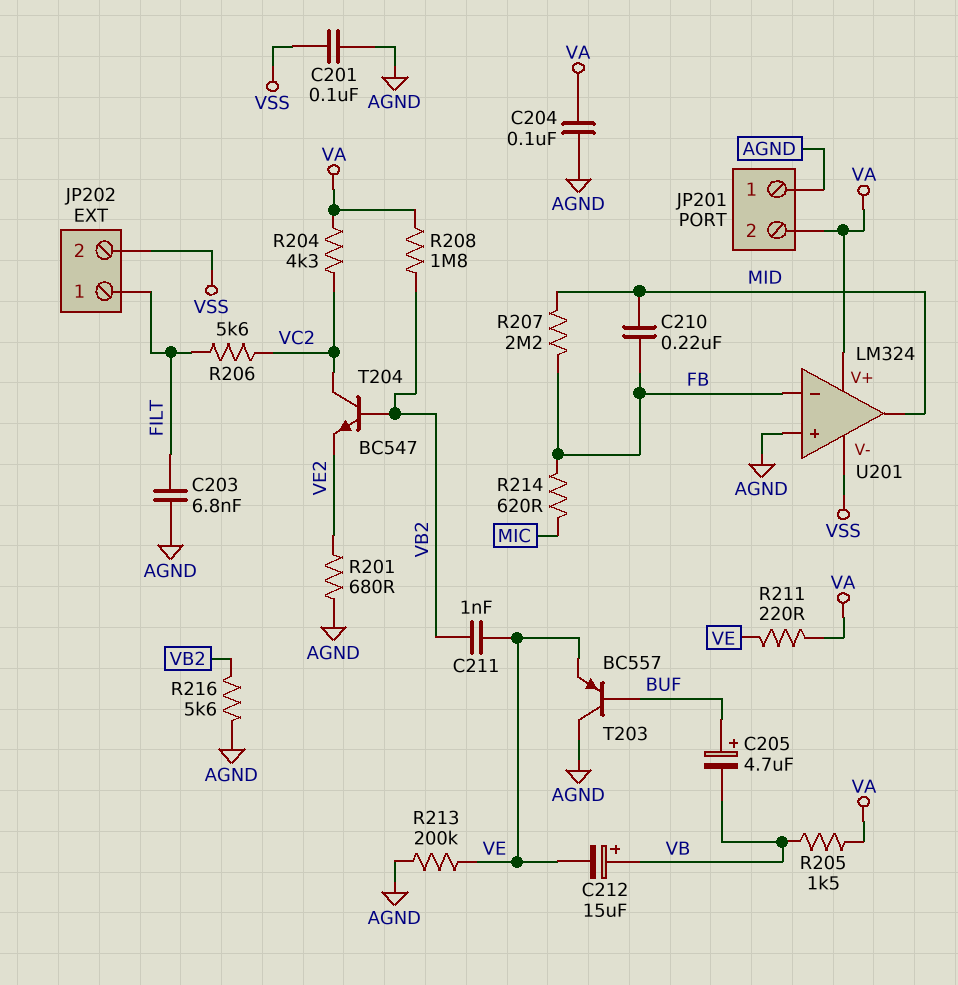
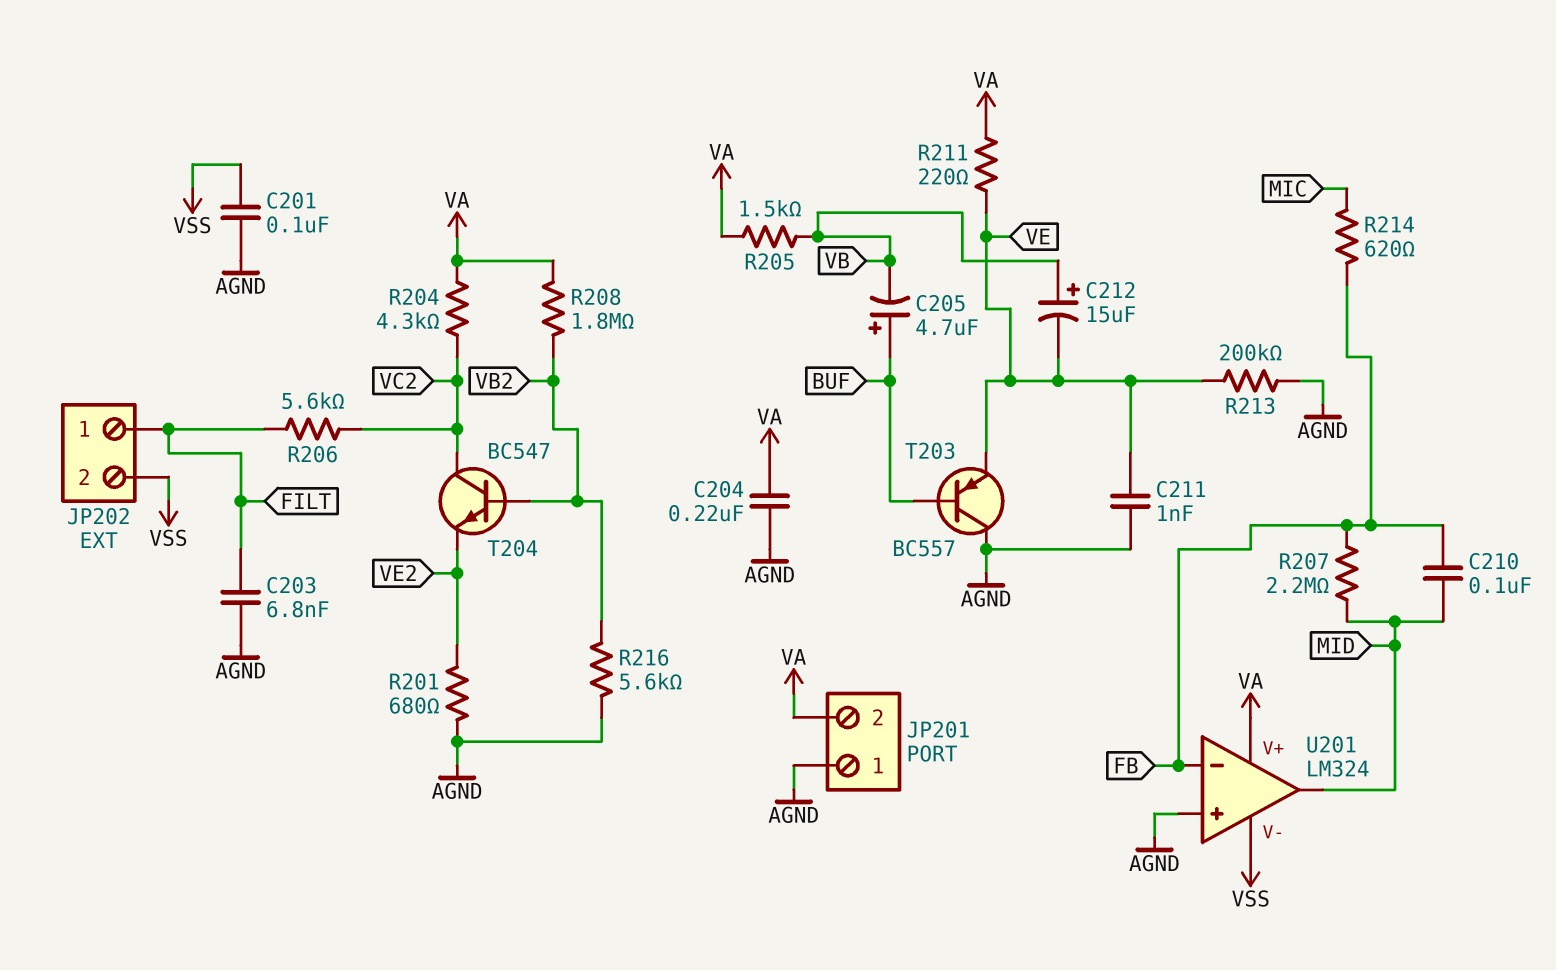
C204: 100nF (AGND, VA) -> 220nF (AGND, VA)
C210: 220nF (FB, MID) -> 100nF (FB, MID)
C211: 1nF (VB2, VE) -> 1nF (AGND, VE)

